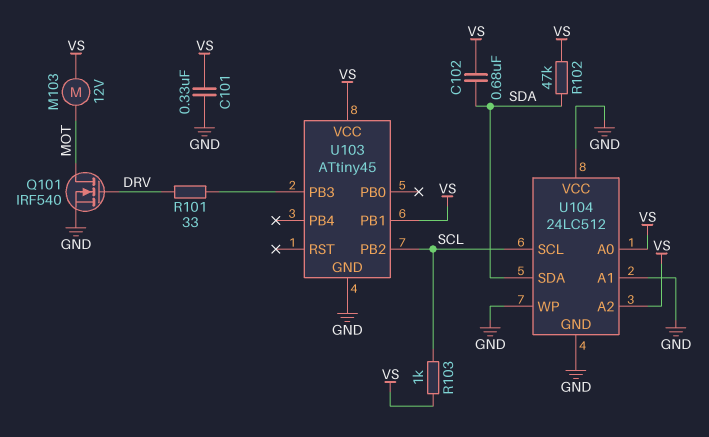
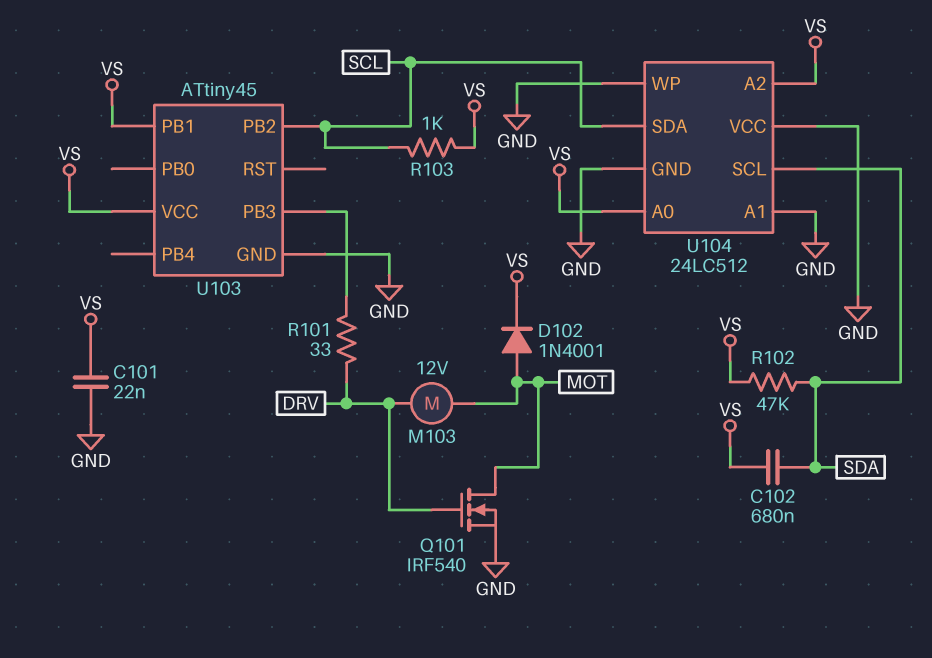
C101: 330nF (GND, VS) -> 22nF (GND, VS)
D102: none -> diode 1N4001 (A MOT, K VS)
M103: motor 12V (MOT, VS) -> motor 12V (DRV, MOT)
U104 pin SCL: SCL -> SDA
U104 pin SDA: SDA -> SCL

